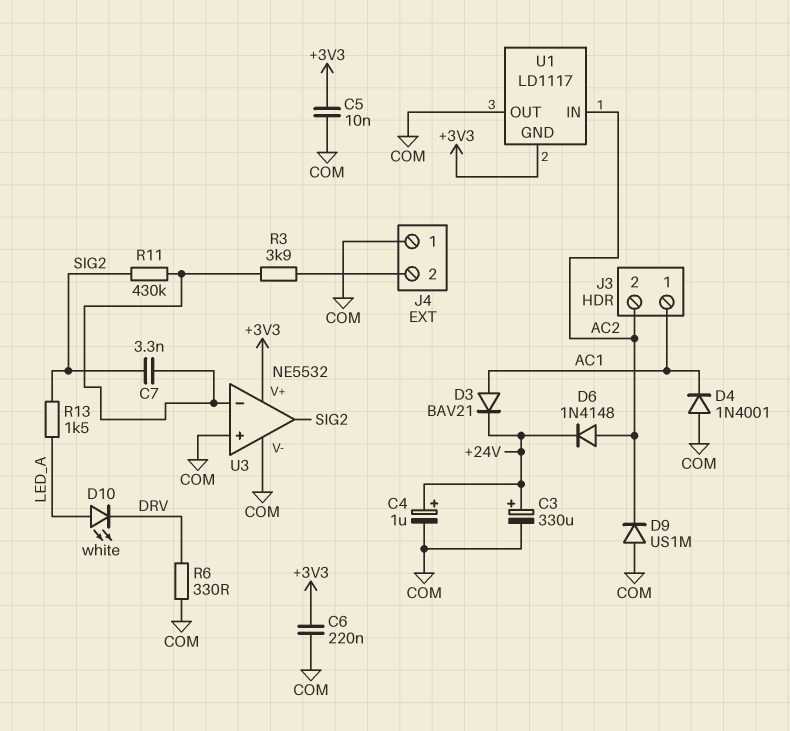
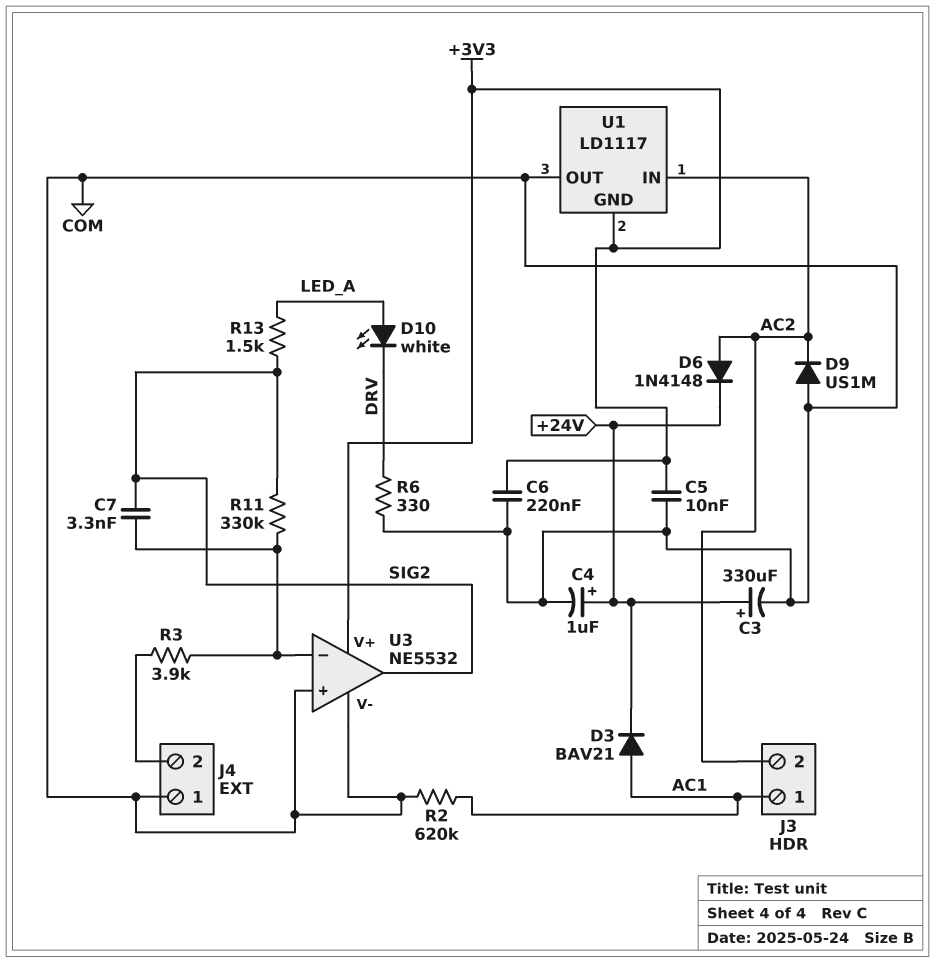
D4: diode 1N4001 (A COM, K AC1) -> none
R2: none -> 620k (AC1, COM)
R11: 430k (SIG2, U3/in-) -> 330k (SIG2, U3/in-)

